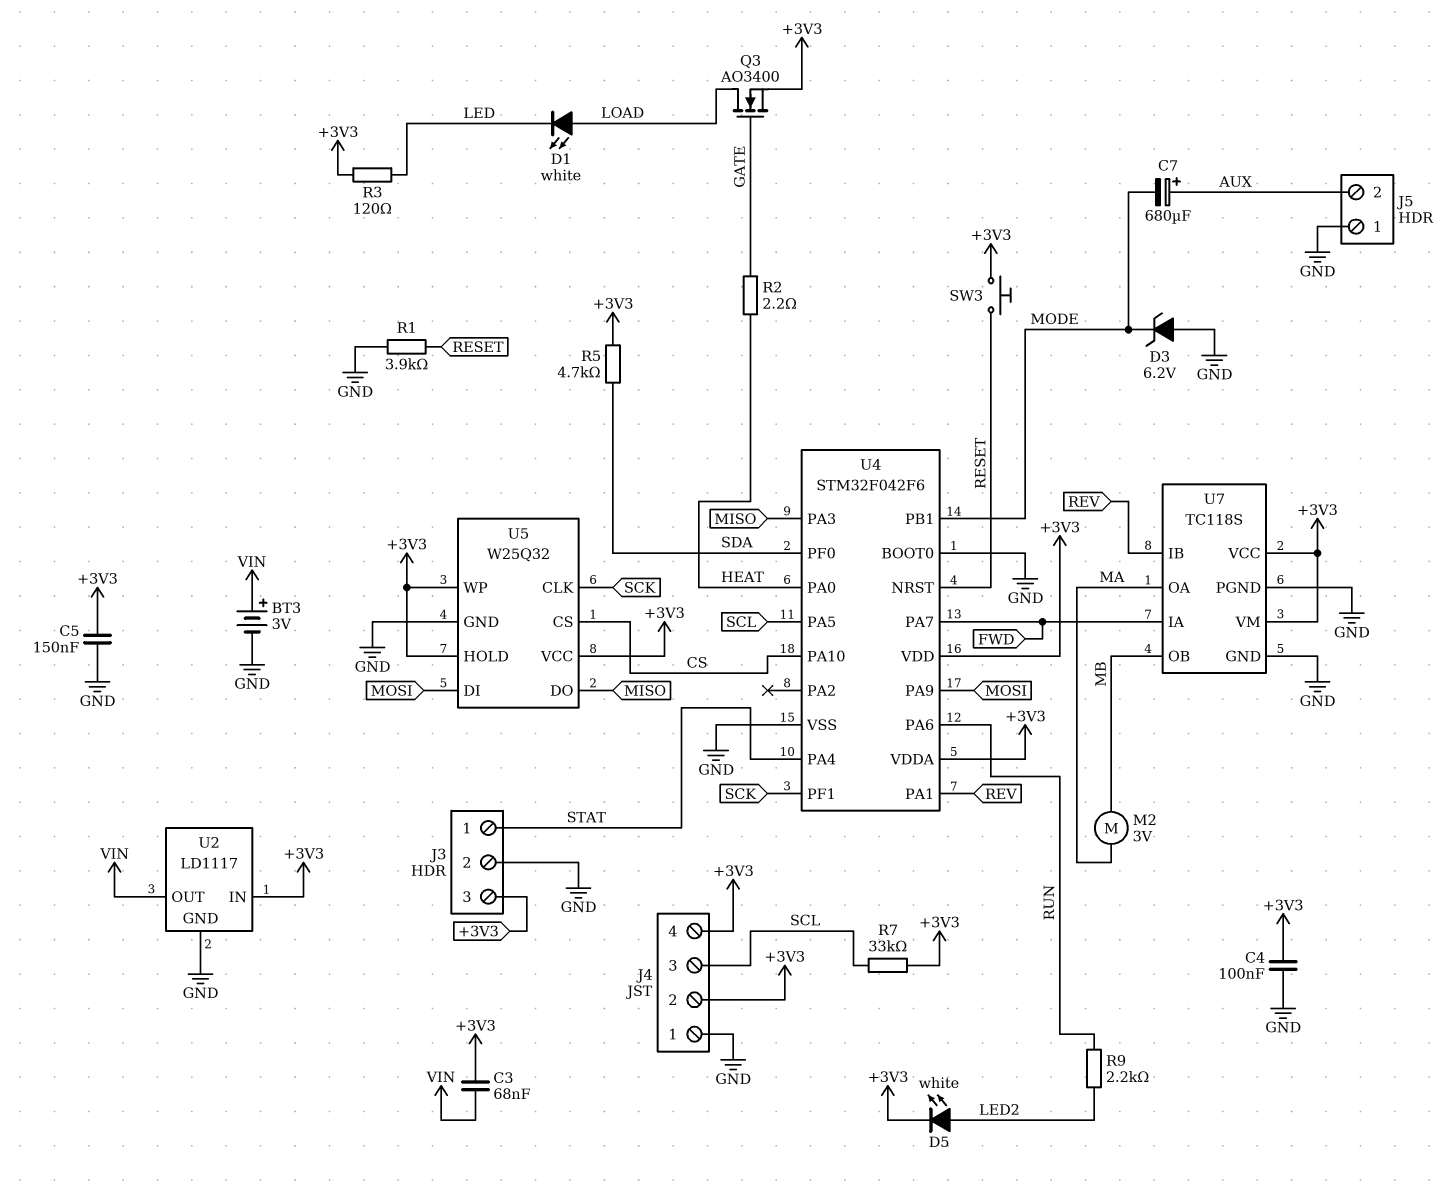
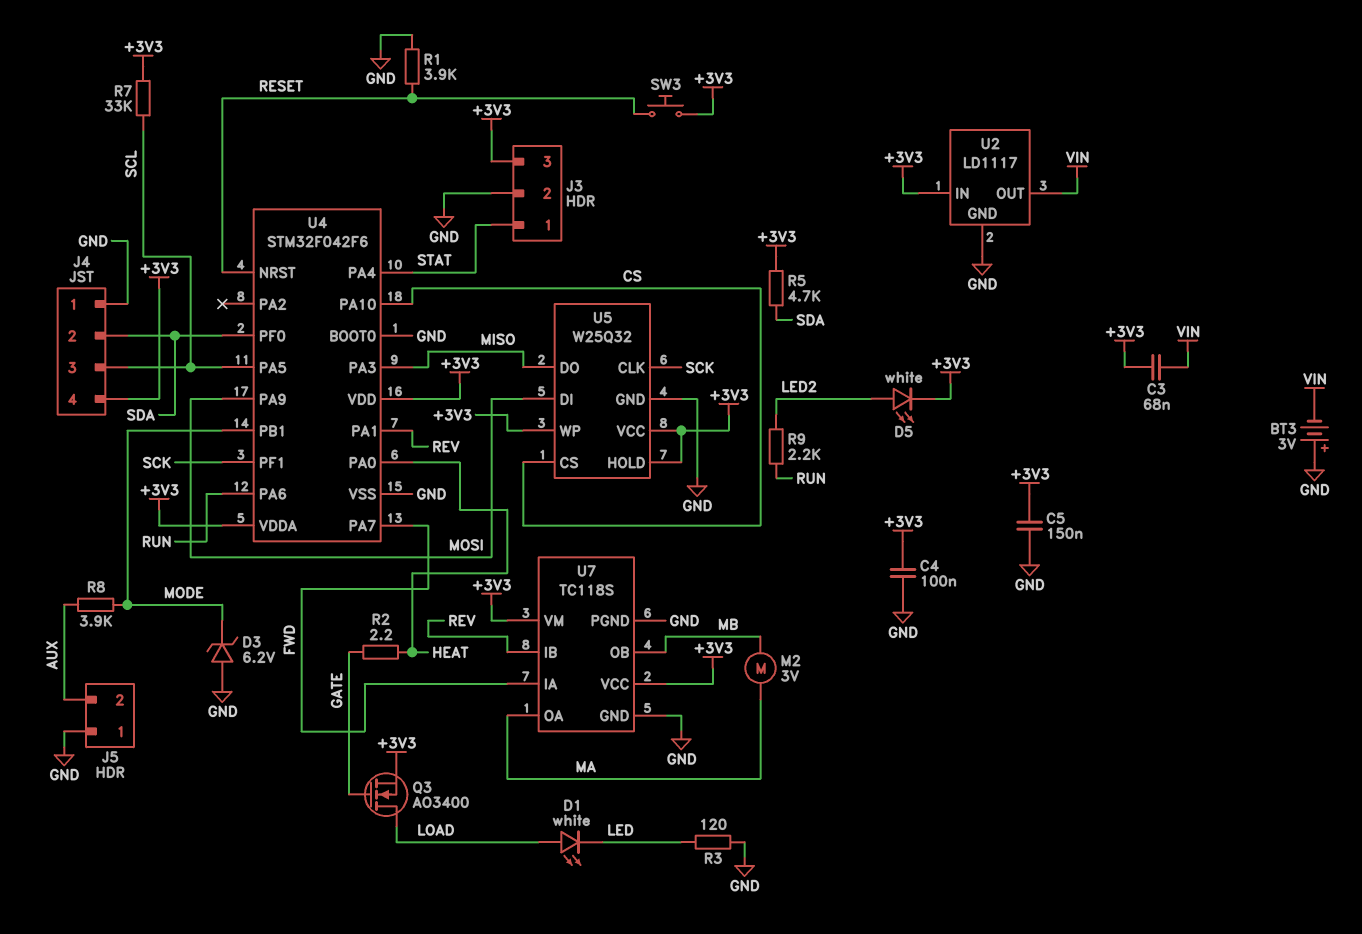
BT3: 3V (plus VIN, minus GND) -> 3V (plus GND, minus VIN)
C7: 680uF (plus AUX, minus MODE) -> none
J4 pin 2: +3V3 -> SDA
R3: 120 (+3V3, LED) -> 120 (GND, LED)
R8: none -> 3.9k (AUX, MODE)

